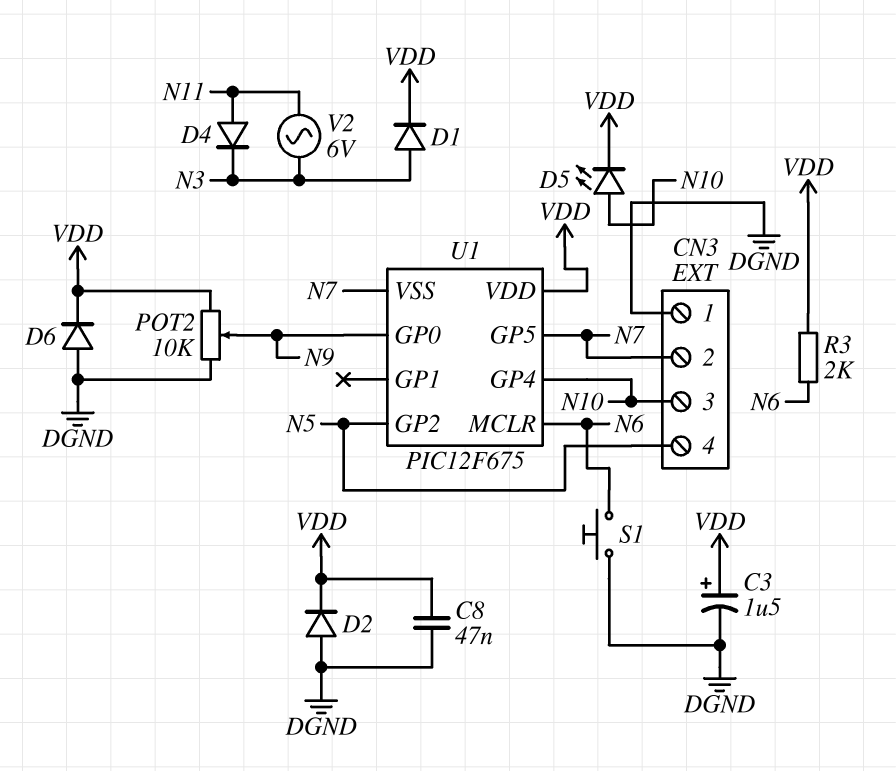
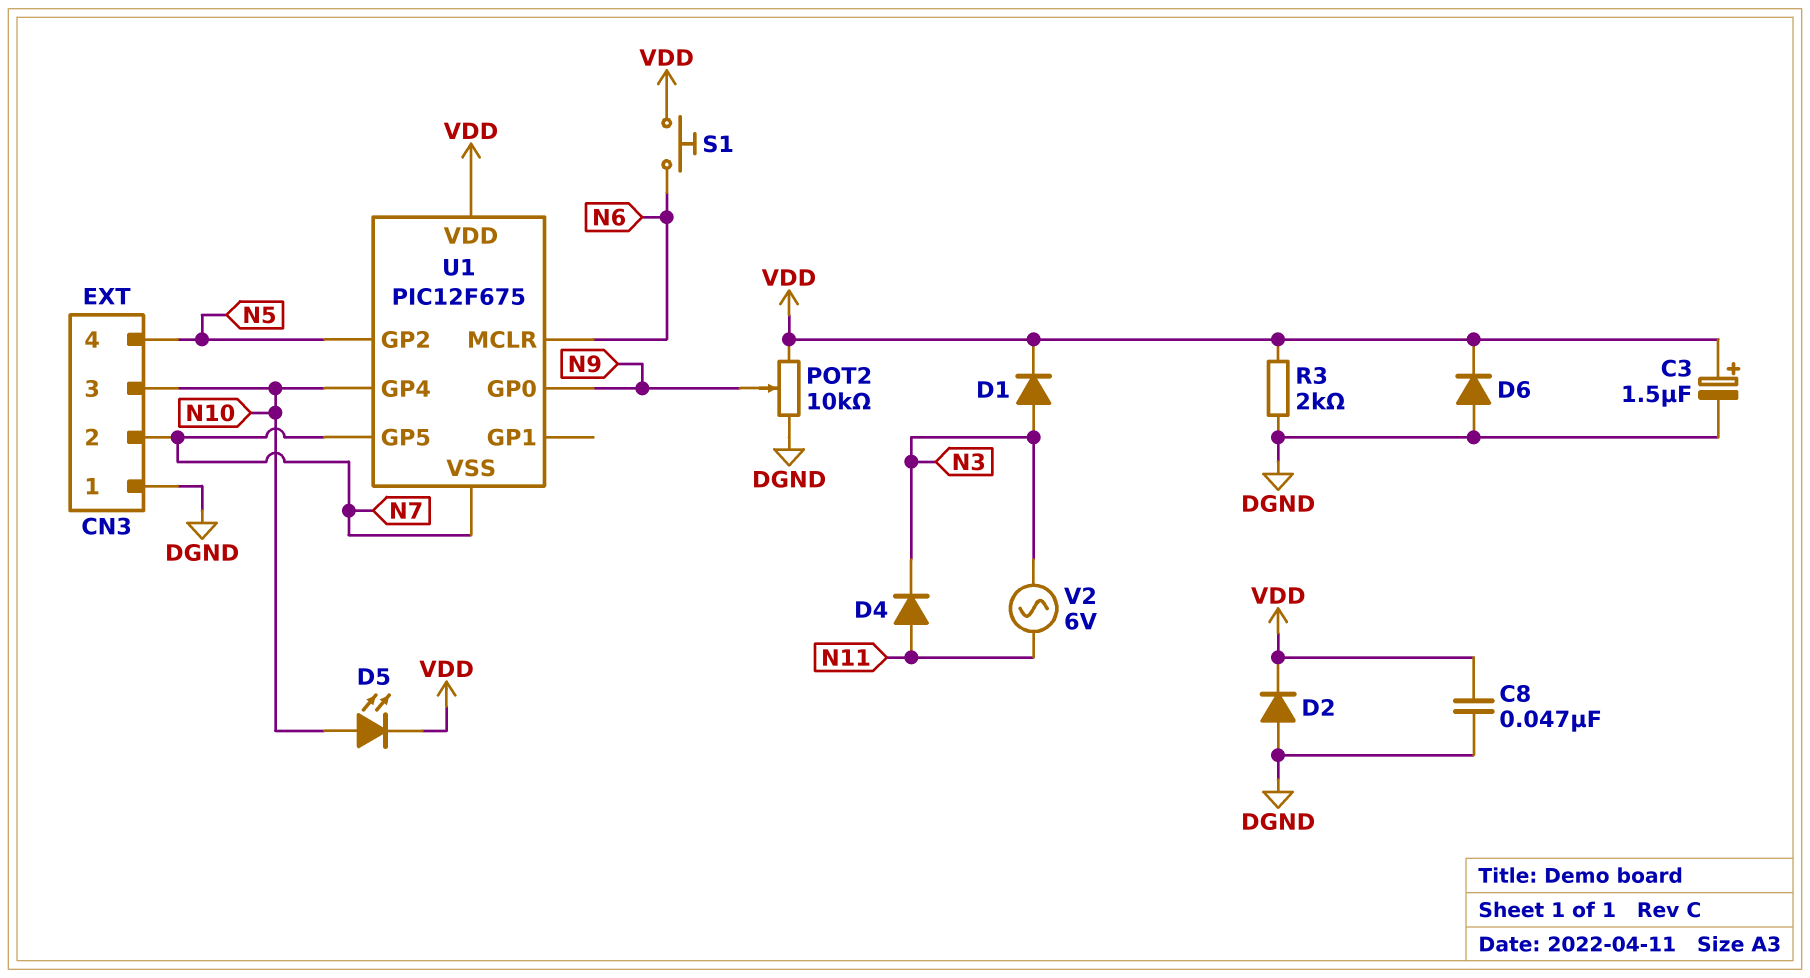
R3: 2k (N6, VDD) -> 2k (DGND, VDD)
S1: button (DGND, N6) -> button (N6, VDD)

